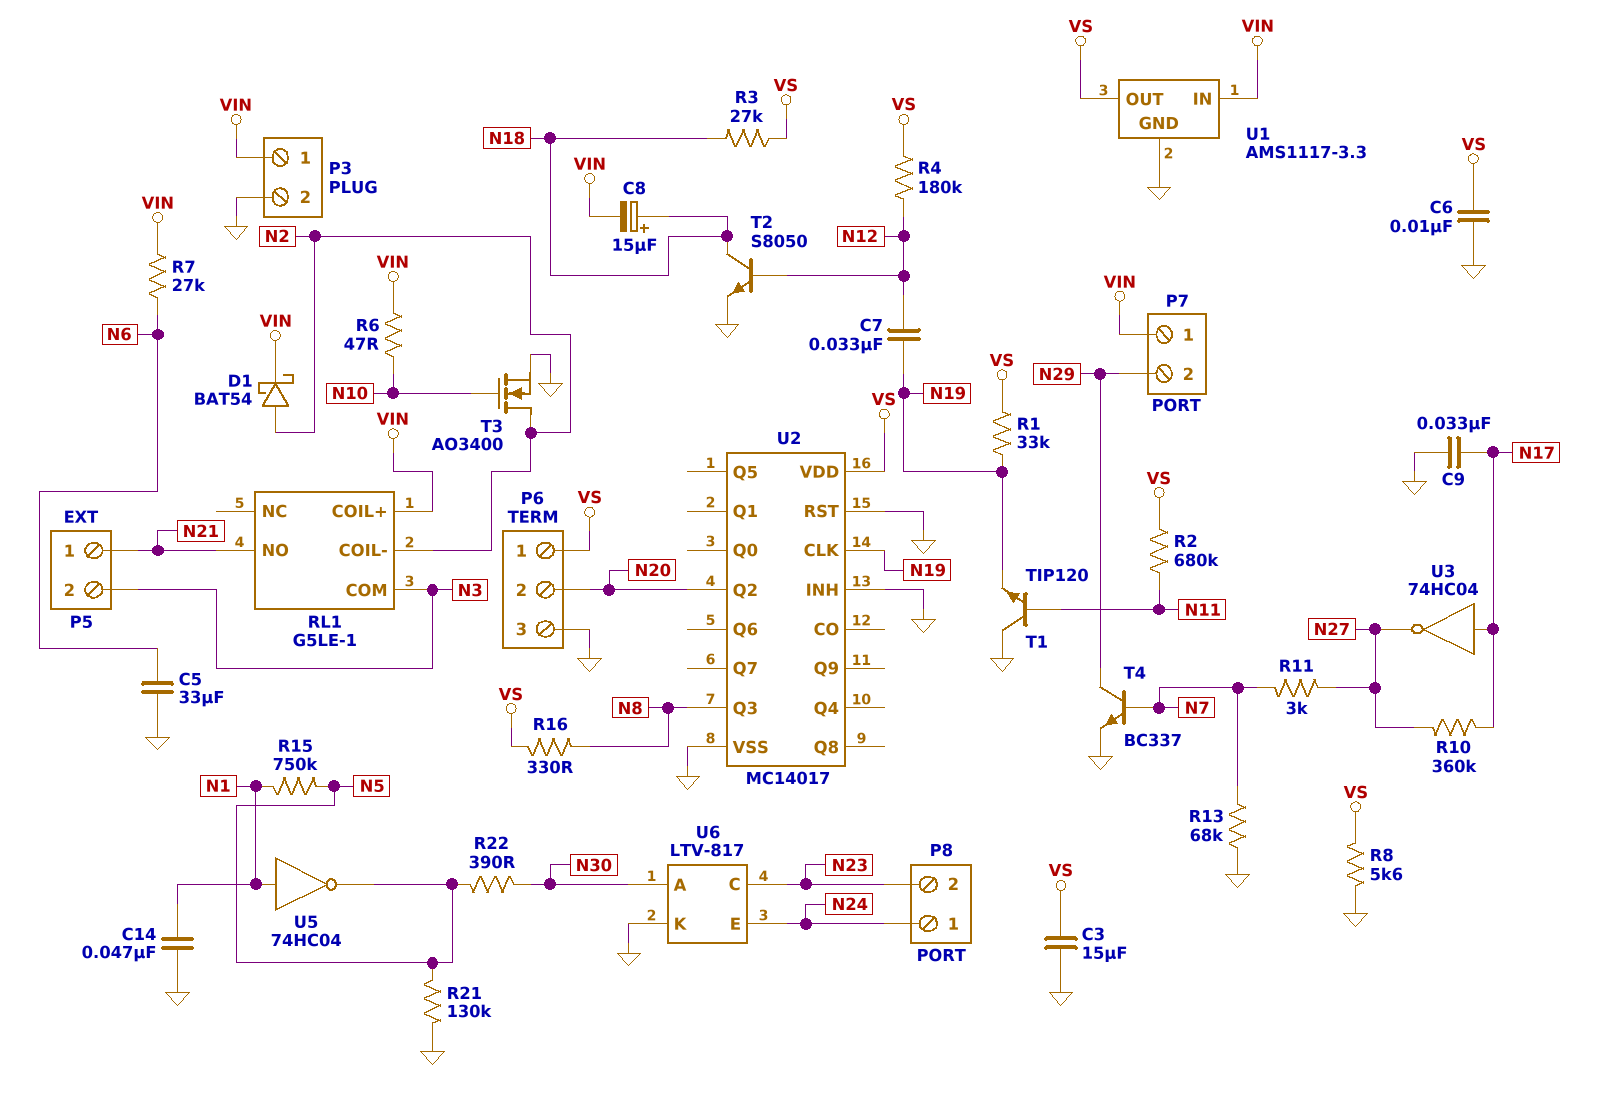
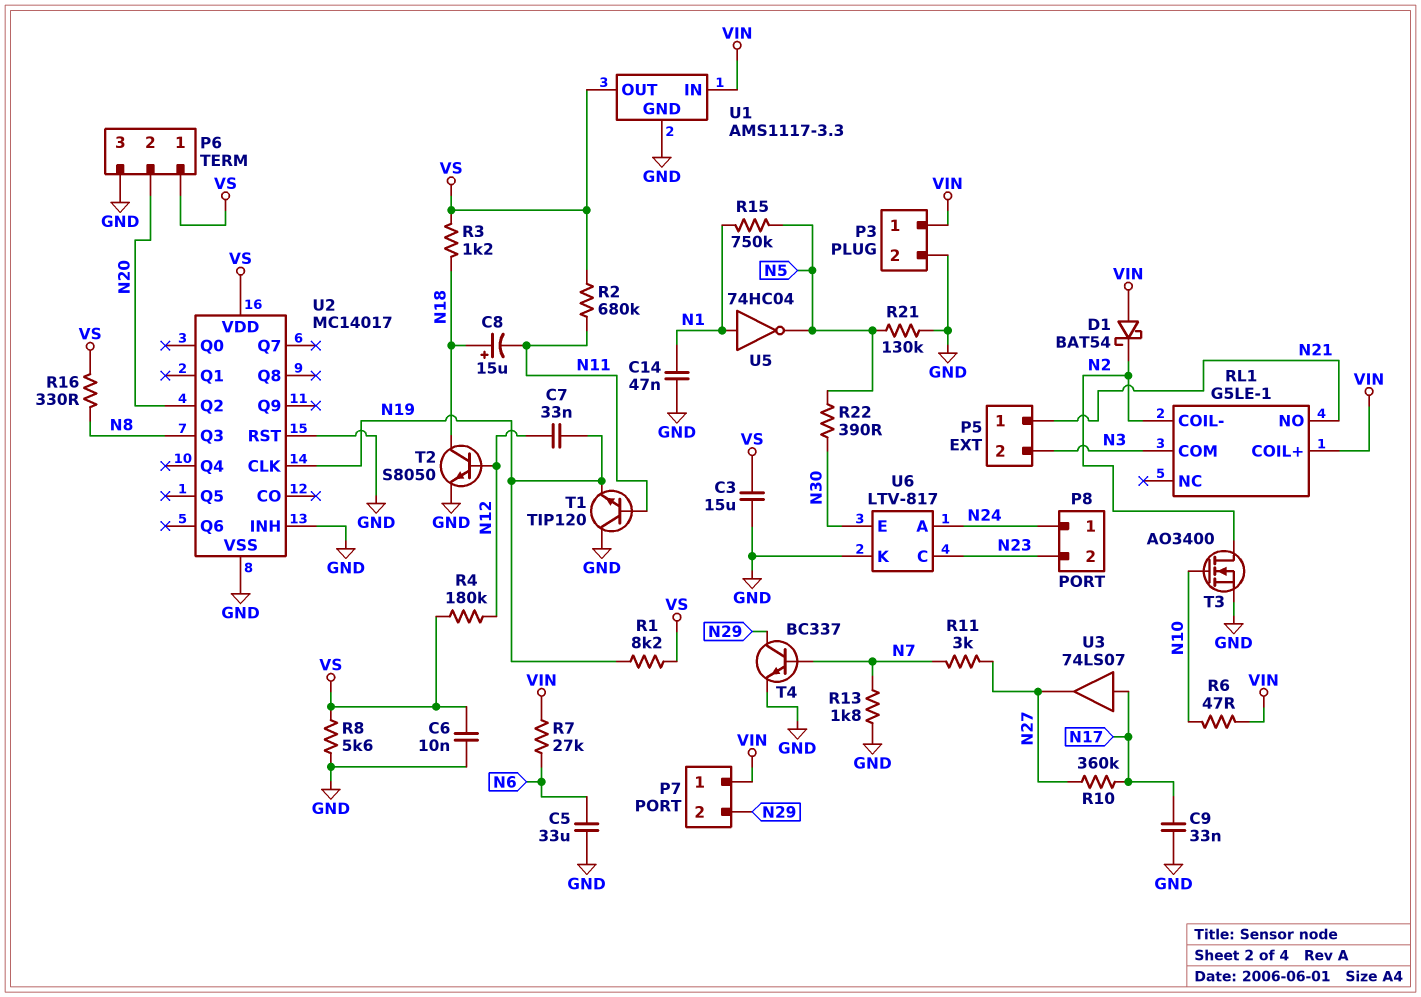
C8: 15uF (plus N18, minus VIN) -> 15uF (plus N18, minus N11)
D1: schottky BAT54 (A N2, K VIN) -> schottky BAT54 (A VIN, K N2)
R1: 33k (N19, VS) -> 8.2k (N19, VS)
R3: 27k (N18, VS) -> 1.2k (N18, VS)
R13: 68k (GND, N7) -> 1.8k (GND, N7)
U3: NOT 74HC04 (in N17, out N27) -> buffer 74LS07 (in N17, out N27)
U6 pin A: N30 -> N24
U6 pin E: N24 -> N30

